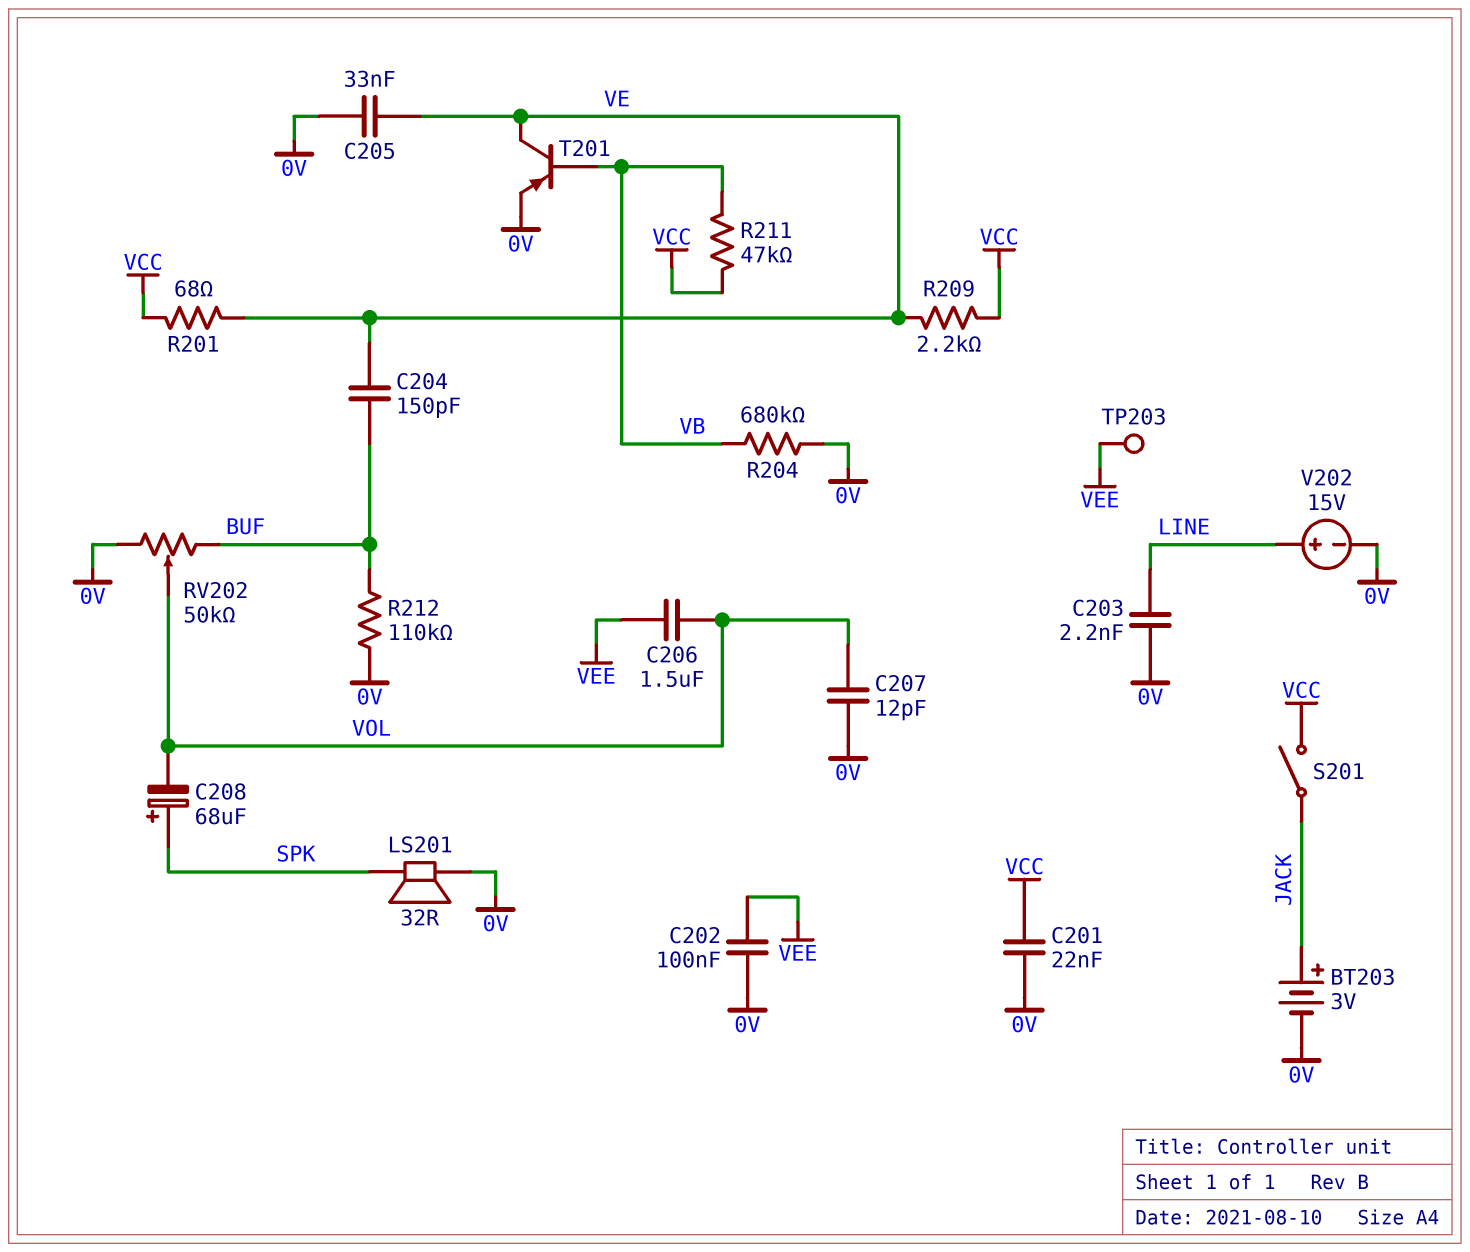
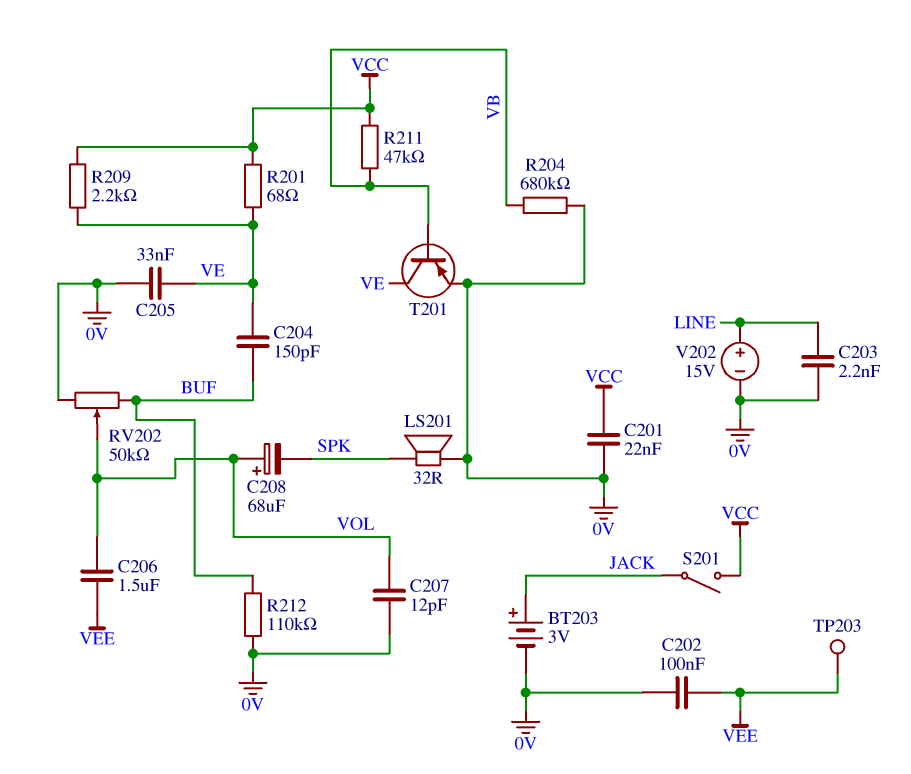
C208: 68uF (plus SPK, minus VOL) -> 68uF (plus VOL, minus SPK)

